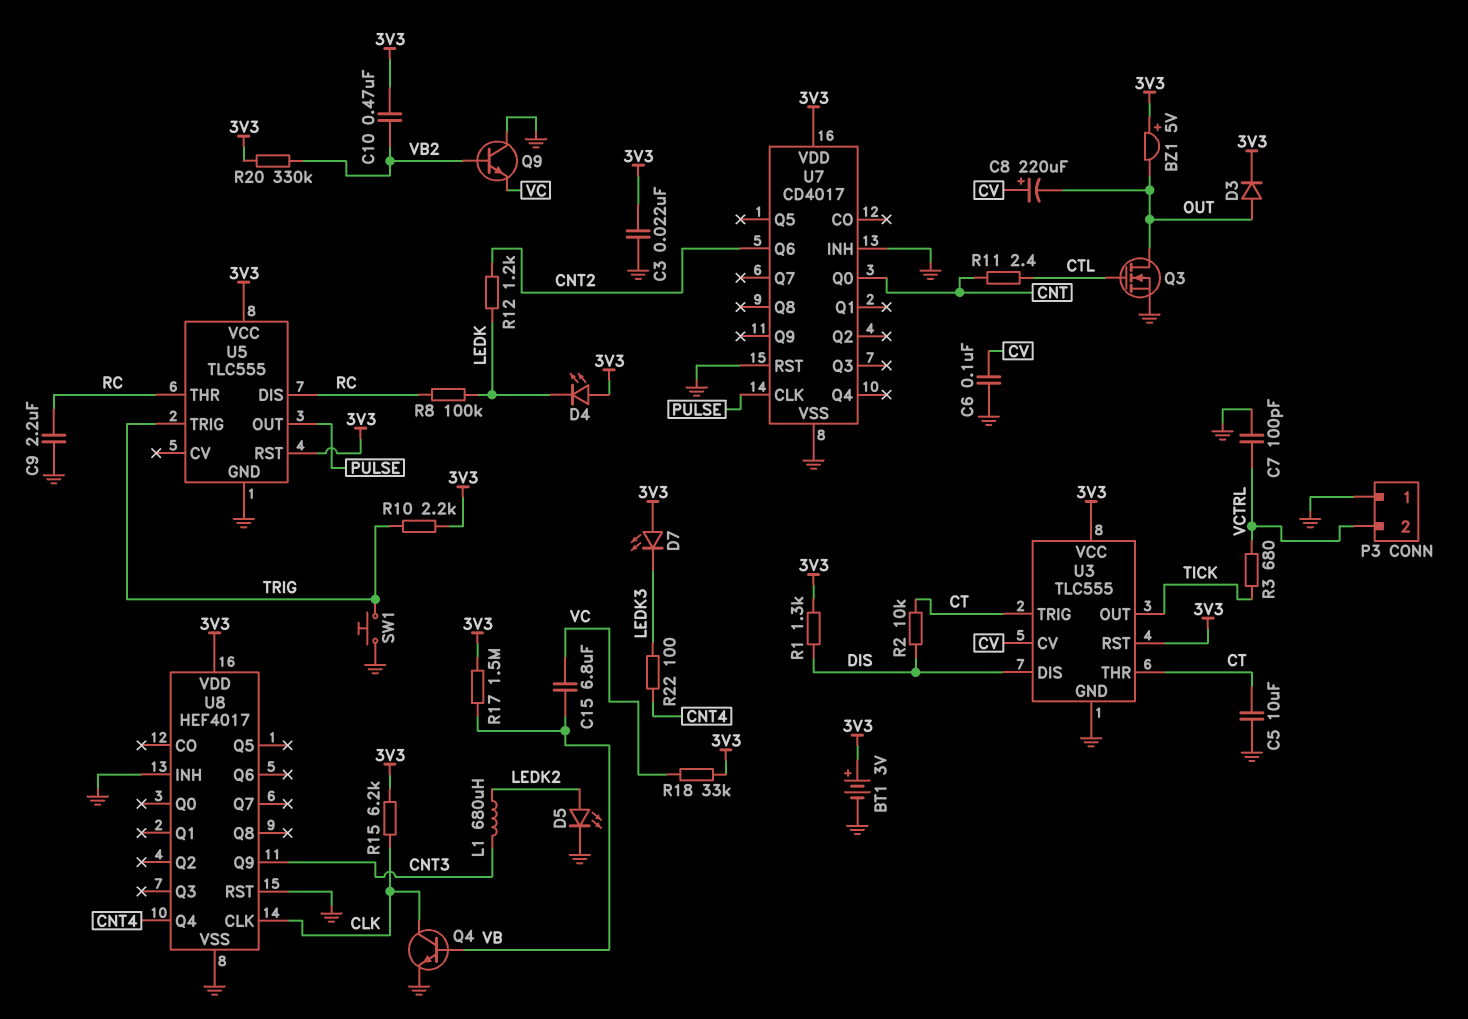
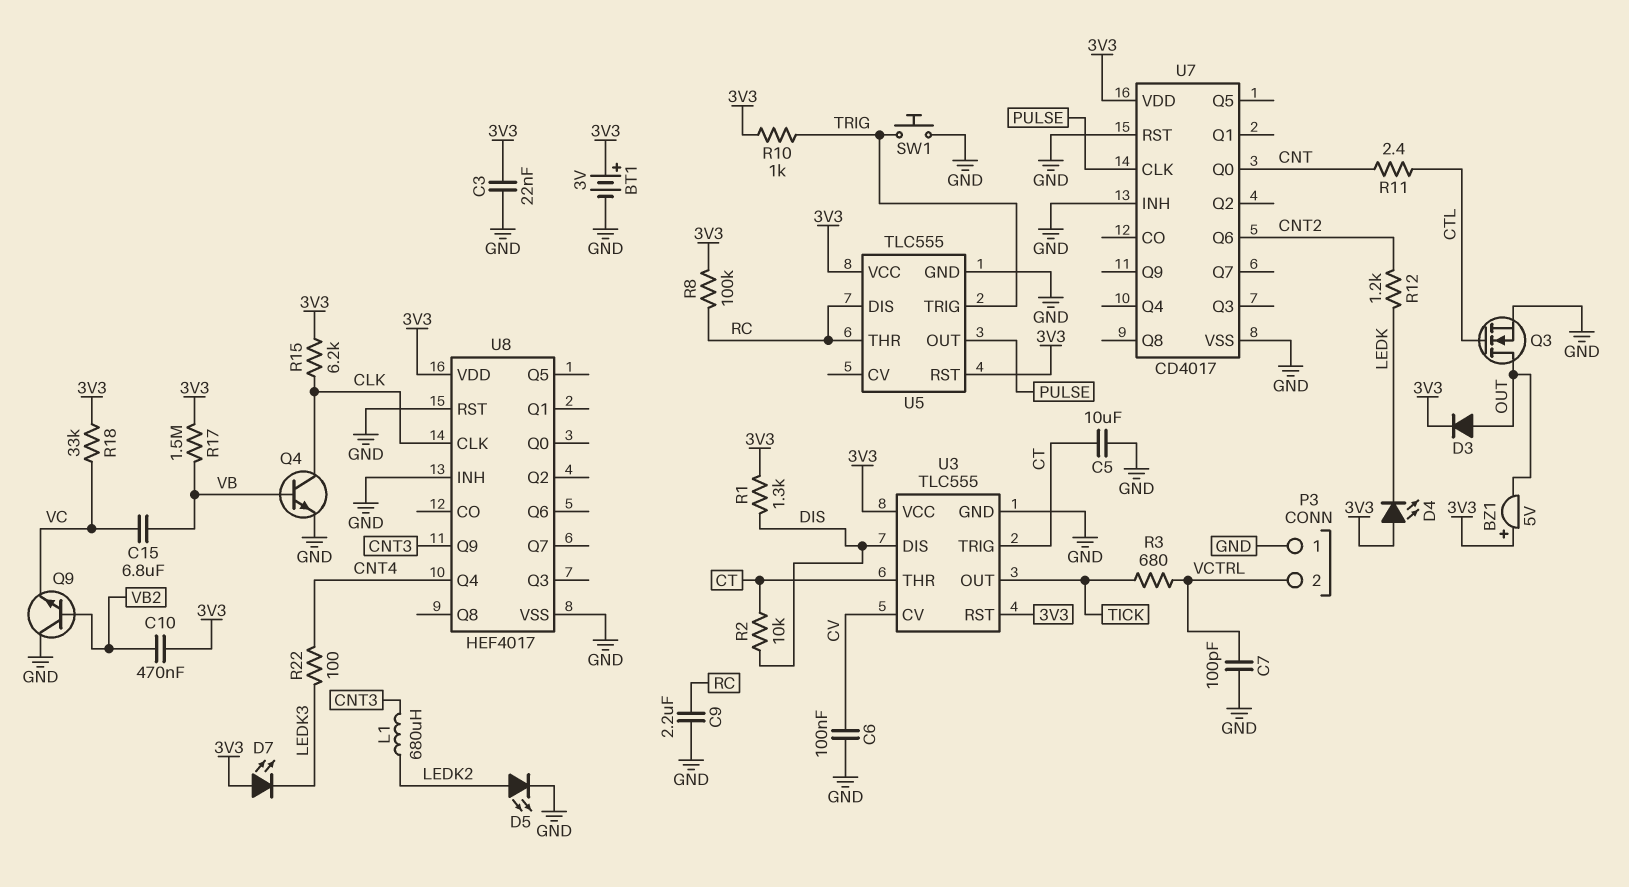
C8: 220uF (plus CV, minus OUT) -> none
R8: 100k (LEDK, RC) -> 100k (3V3, RC)
R10: 2.2k (3V3, TRIG) -> 1k (3V3, TRIG)
R20: 330k (3V3, VB2) -> none

